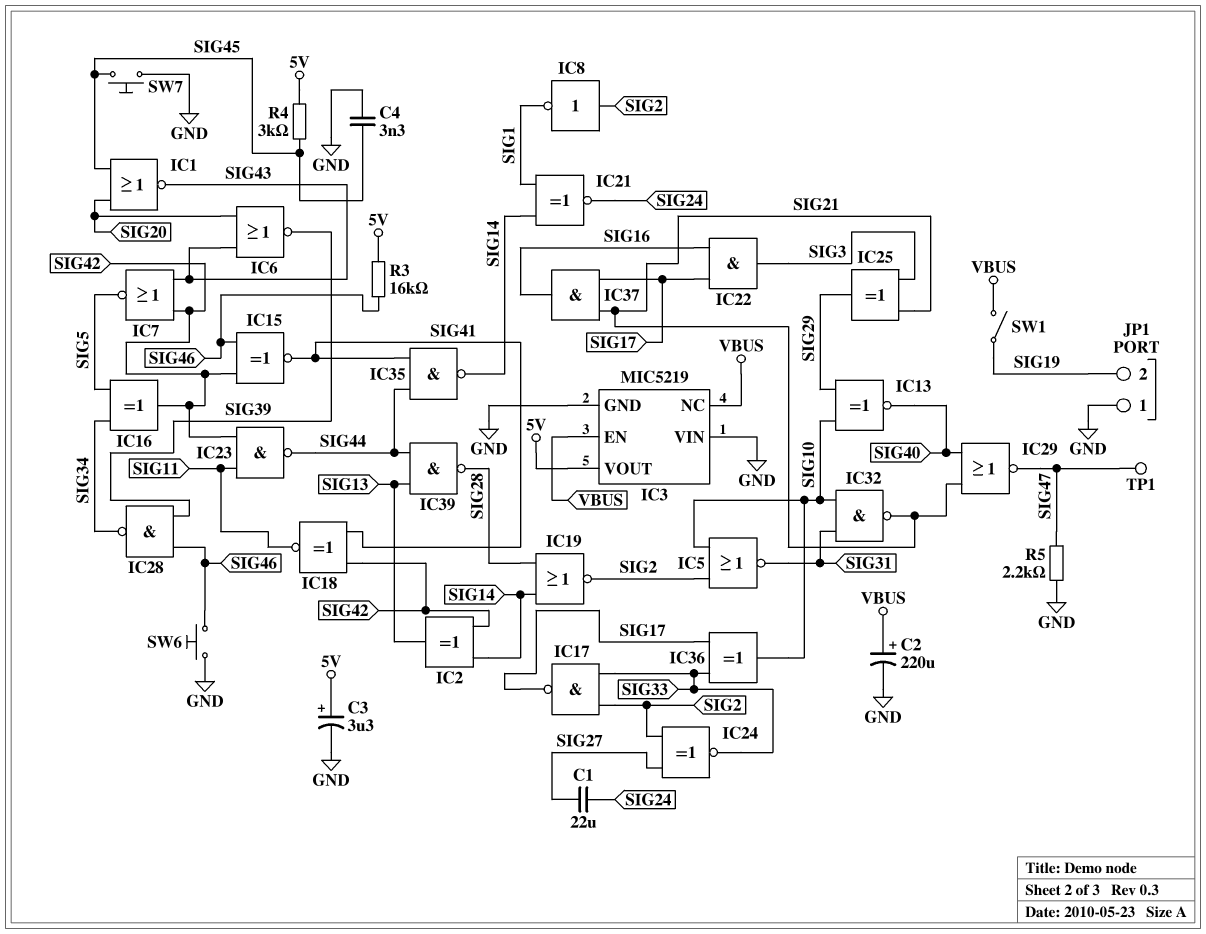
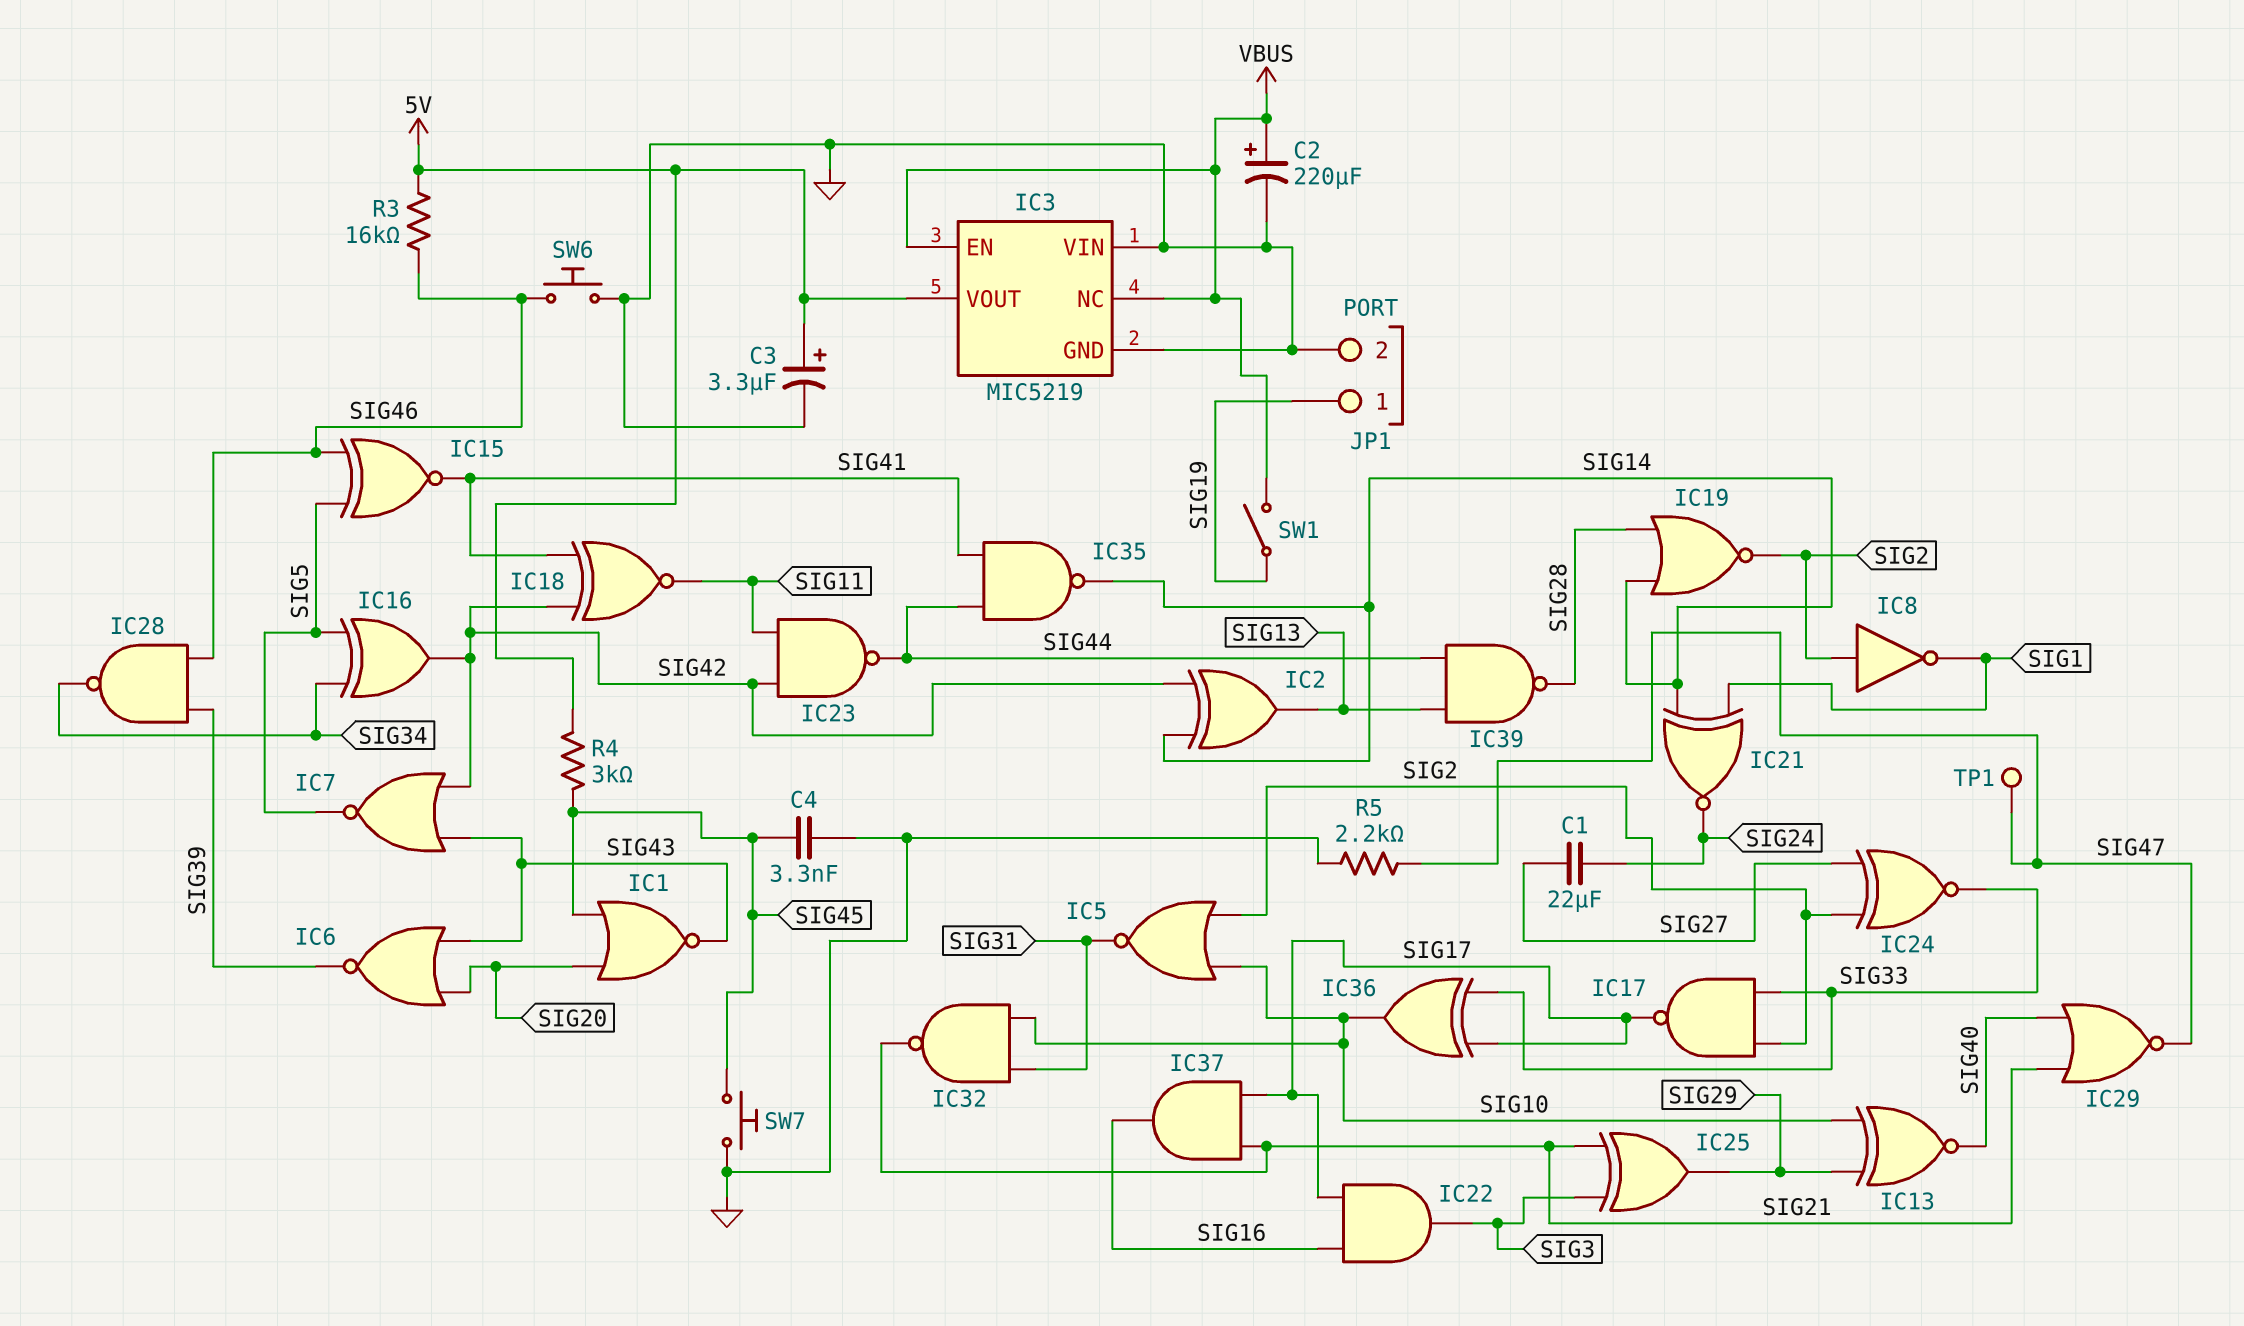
IC15: XNOR (in SIG42, in SIG46, out SIG41) -> XNOR (in SIG5, in SIG46, out SIG41)
JP1 pin 1: GND -> SIG19
JP1 pin 2: SIG19 -> GND

